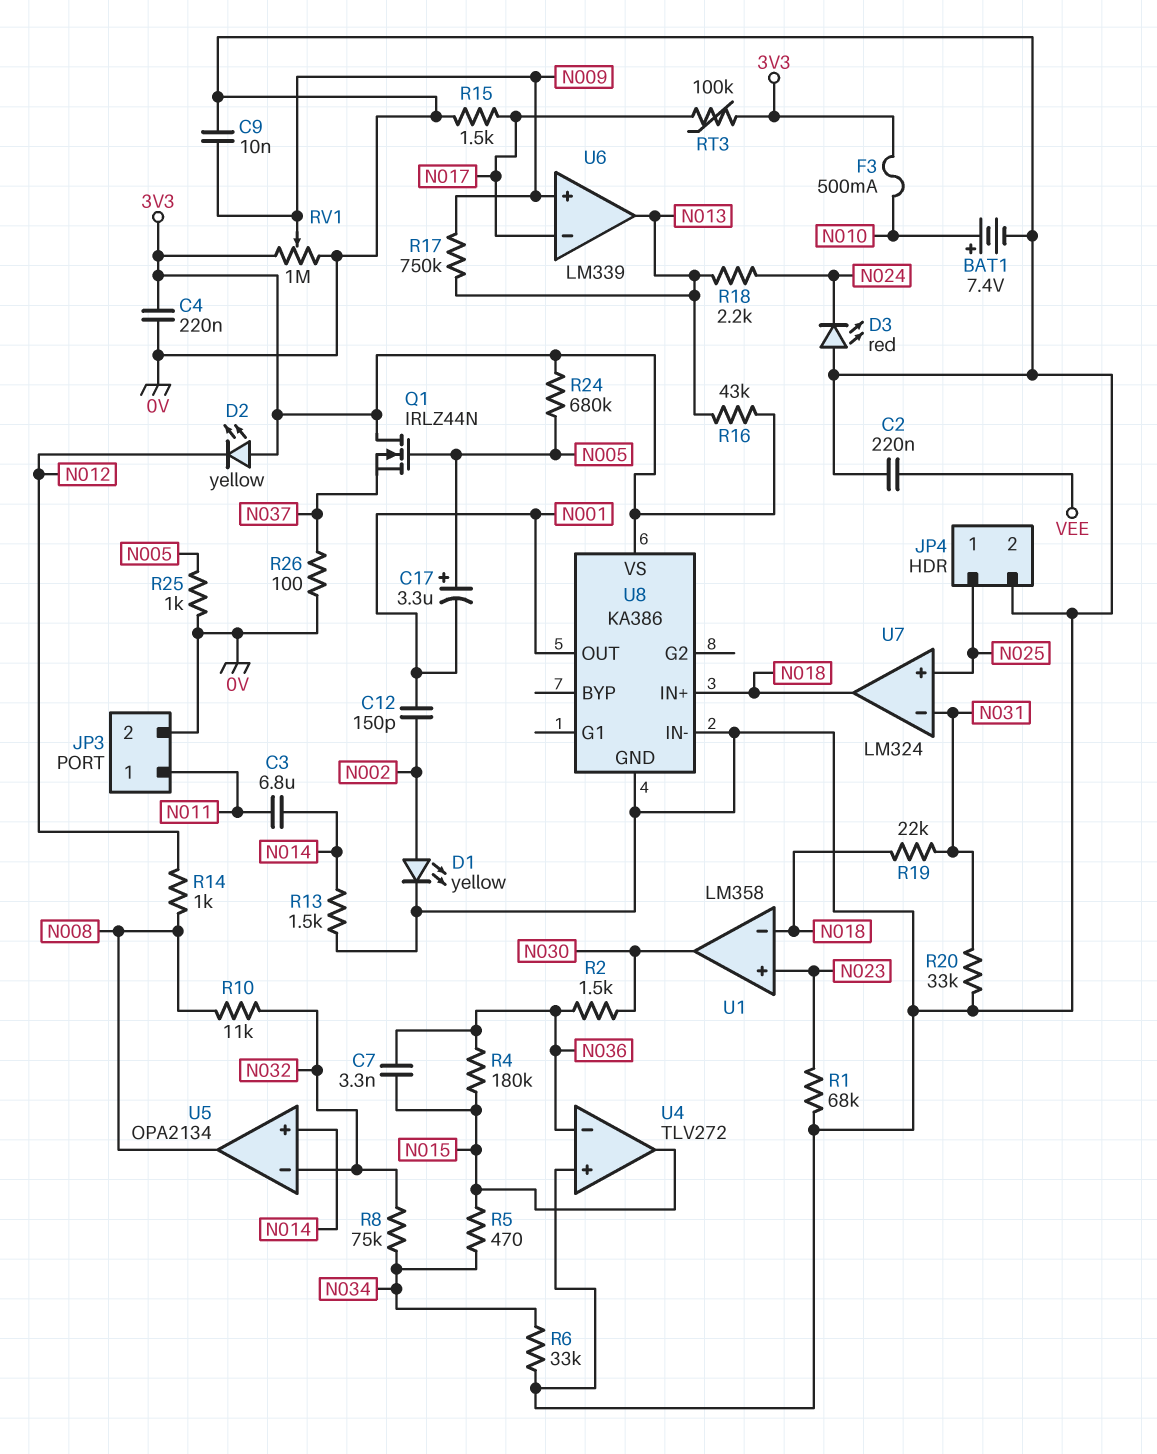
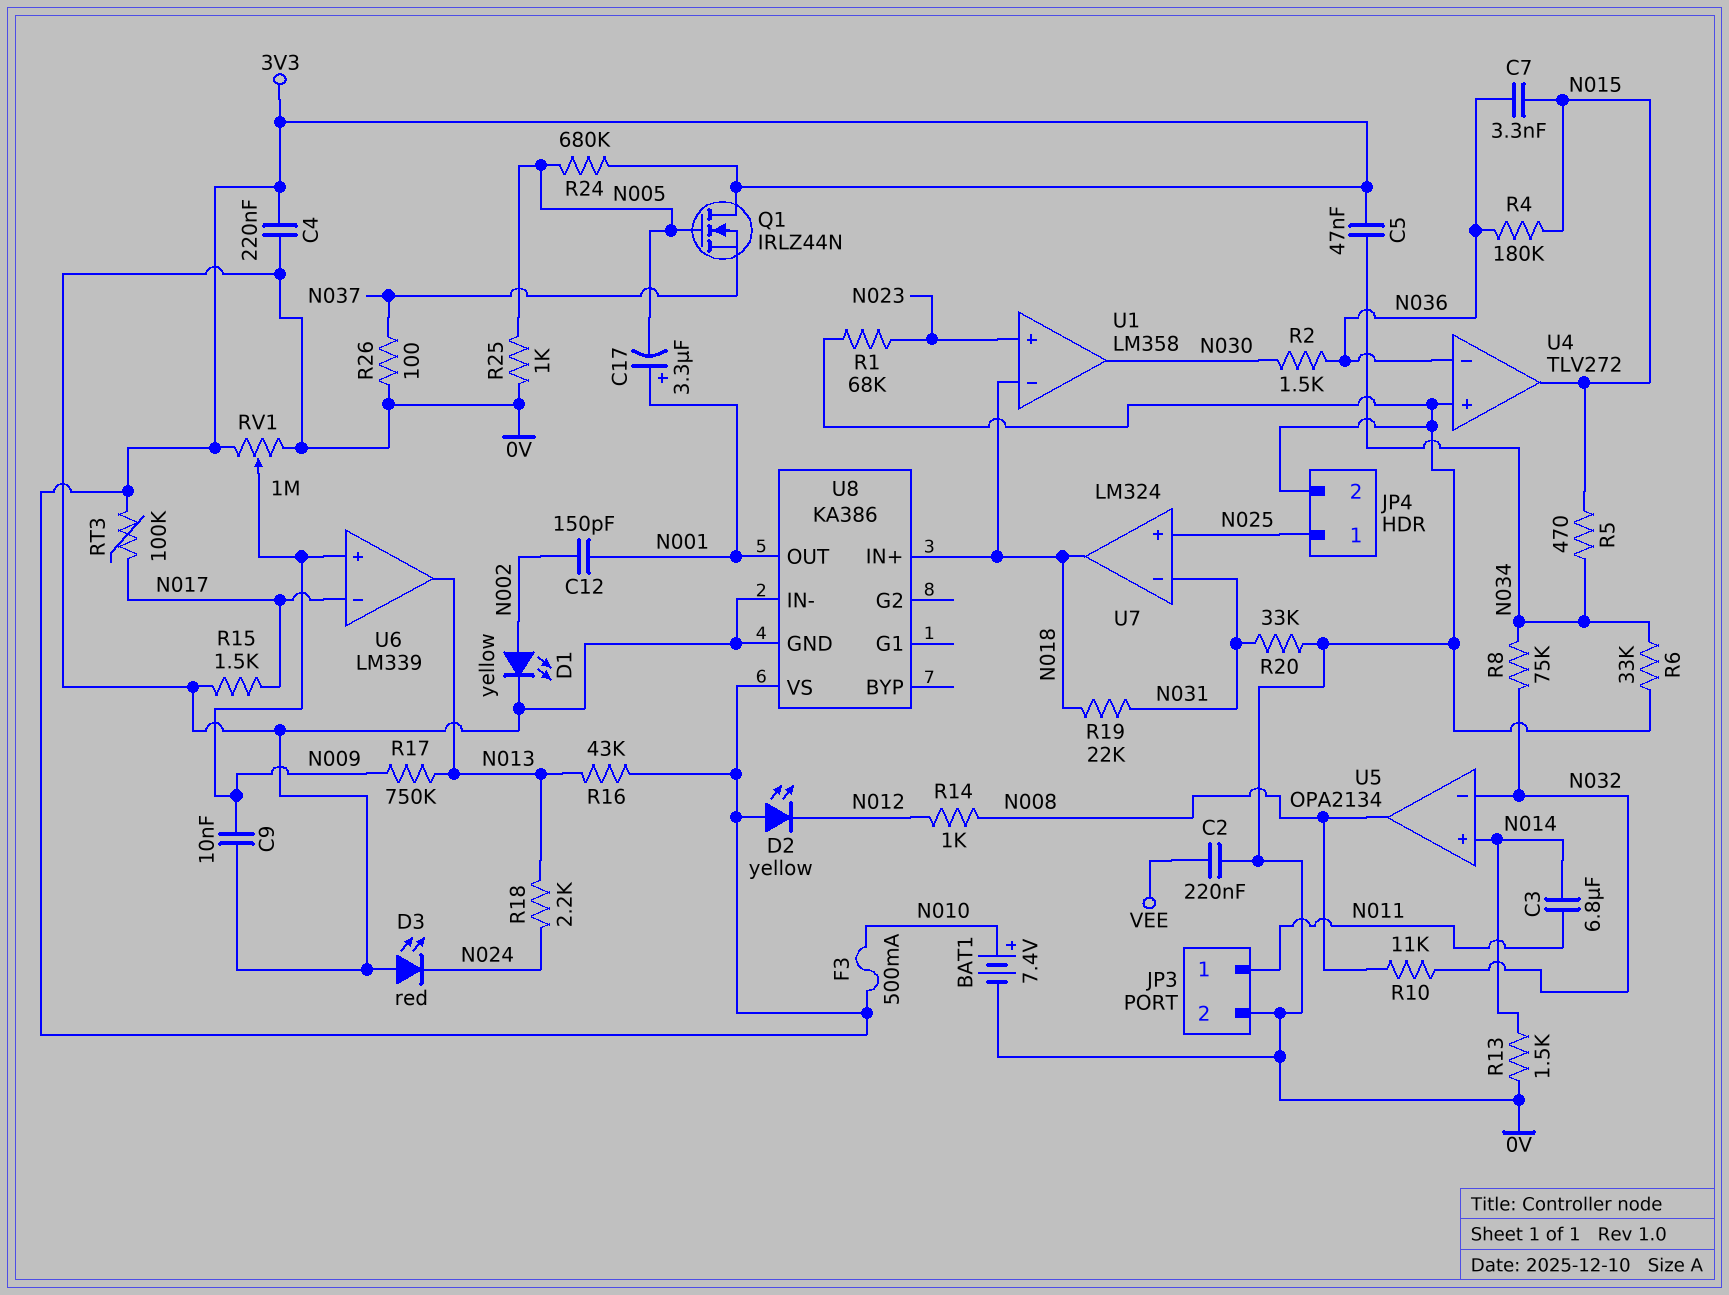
C5: none -> 47nF (3V3, N034)
C17: 3.3uF (plus N005, minus N001) -> 3.3uF (plus N001, minus N005)

